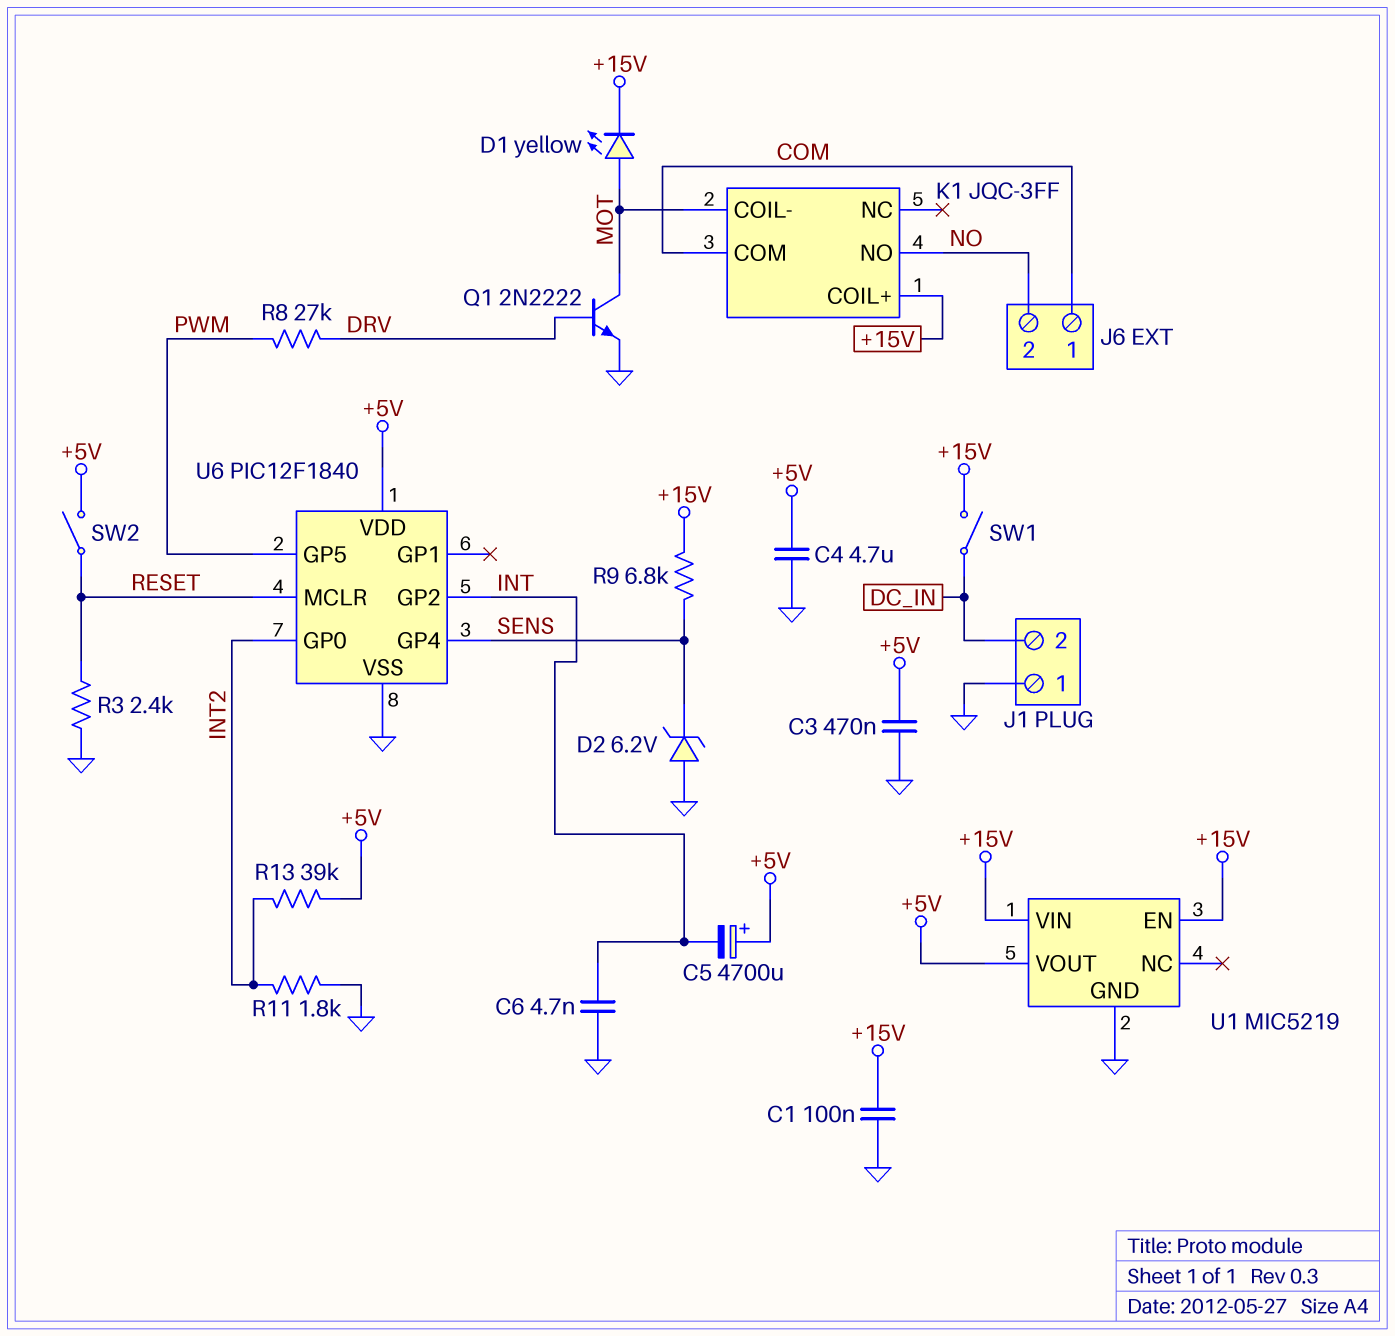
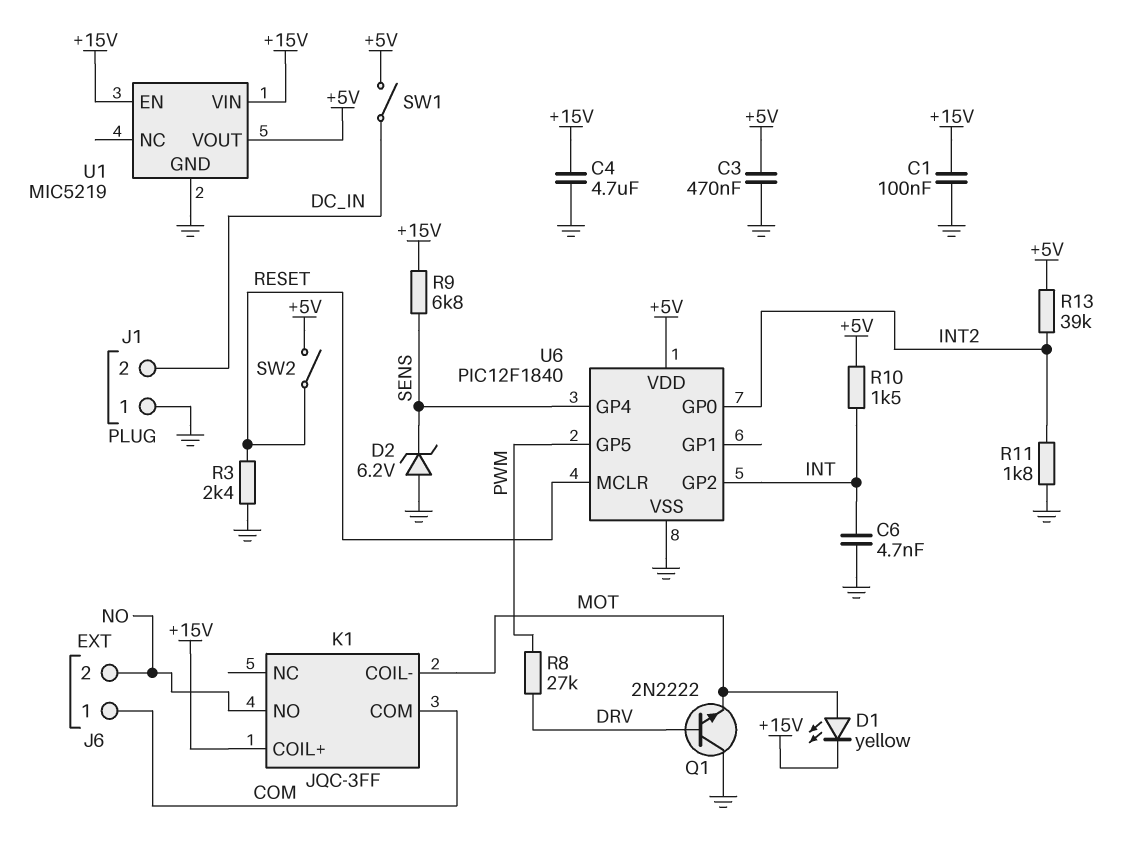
C4: 4.7uF (+5V, GND) -> 4.7uF (+15V, GND)
C5: 4700uF (plus +5V, minus INT) -> none
Q1: NPN 2N2222 (B DRV, C MOT, E GND) -> NPN 2N2222 (B DRV, C GND, E MOT)
R10: none -> 1.5k (+5V, INT)
SW1: switch (+15V, DC_IN) -> switch (+5V, DC_IN)

